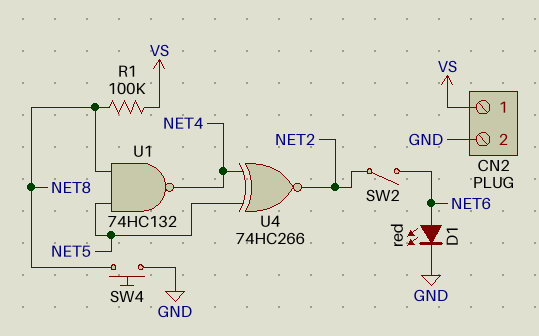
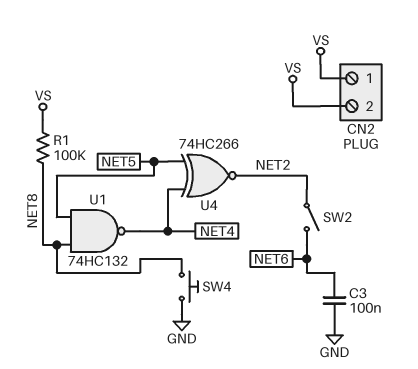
C3: none -> 100nF (GND, NET6)
CN2 pin 2: GND -> VS
D1: LED red (A NET6, K GND) -> none

